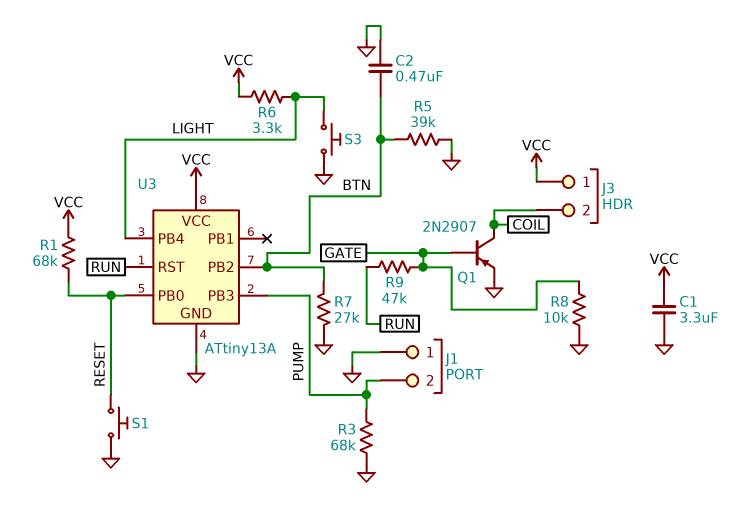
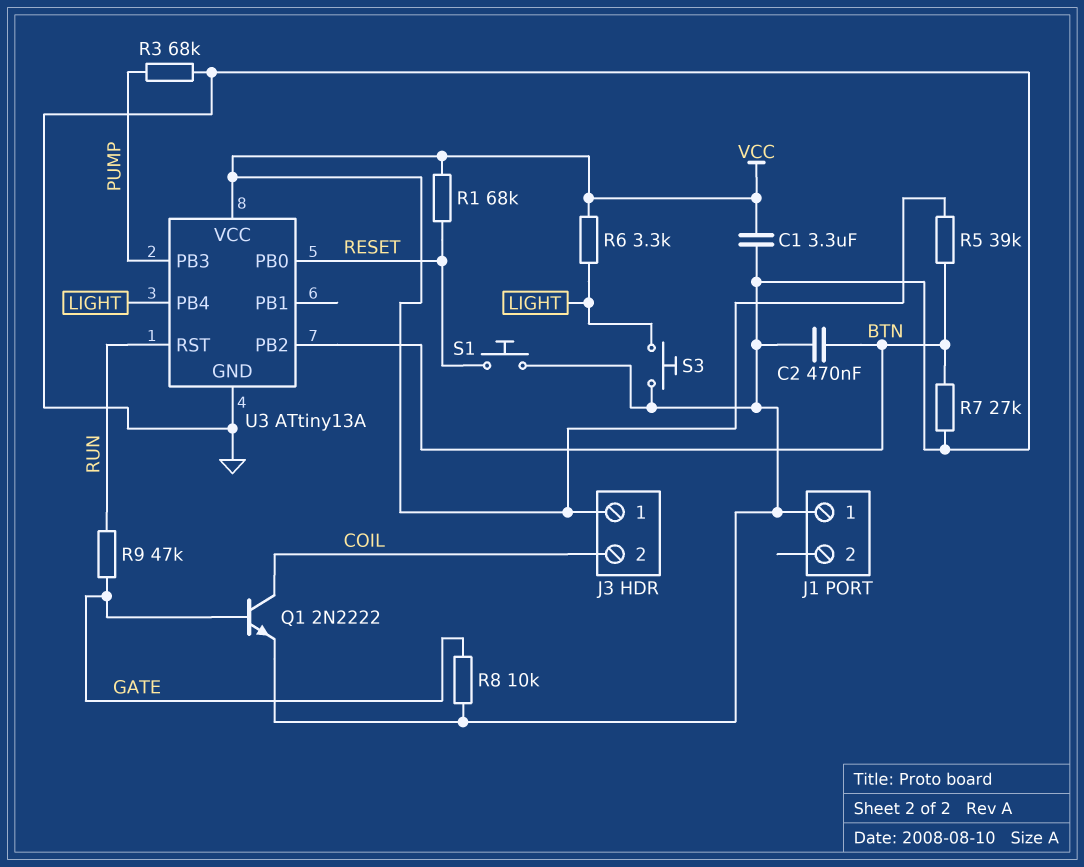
J1 pin 2: PUMP -> none
Q1: PNP 2N2907 (B GATE, C COIL, E GND) -> NPN 2N2222 (B GATE, C COIL, E GND)
R5: 39k (BTN, GND) -> 39k (BTN, VCC)

